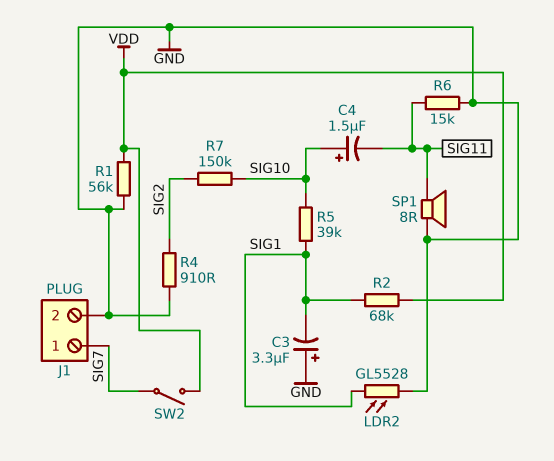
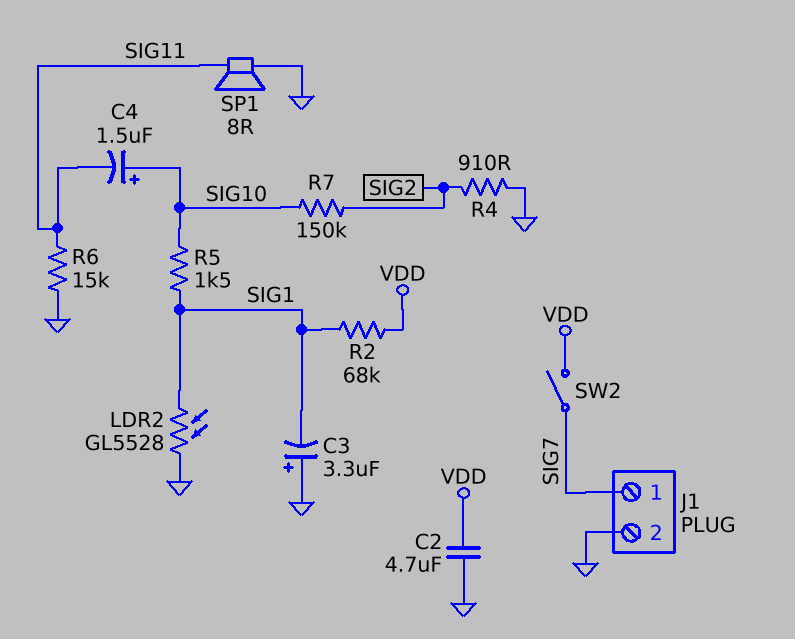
C2: none -> 4.7uF (GND, VDD)
R1: 56k (GND, VDD) -> none
R5: 39k (SIG1, SIG10) -> 1.5k (SIG1, SIG10)

